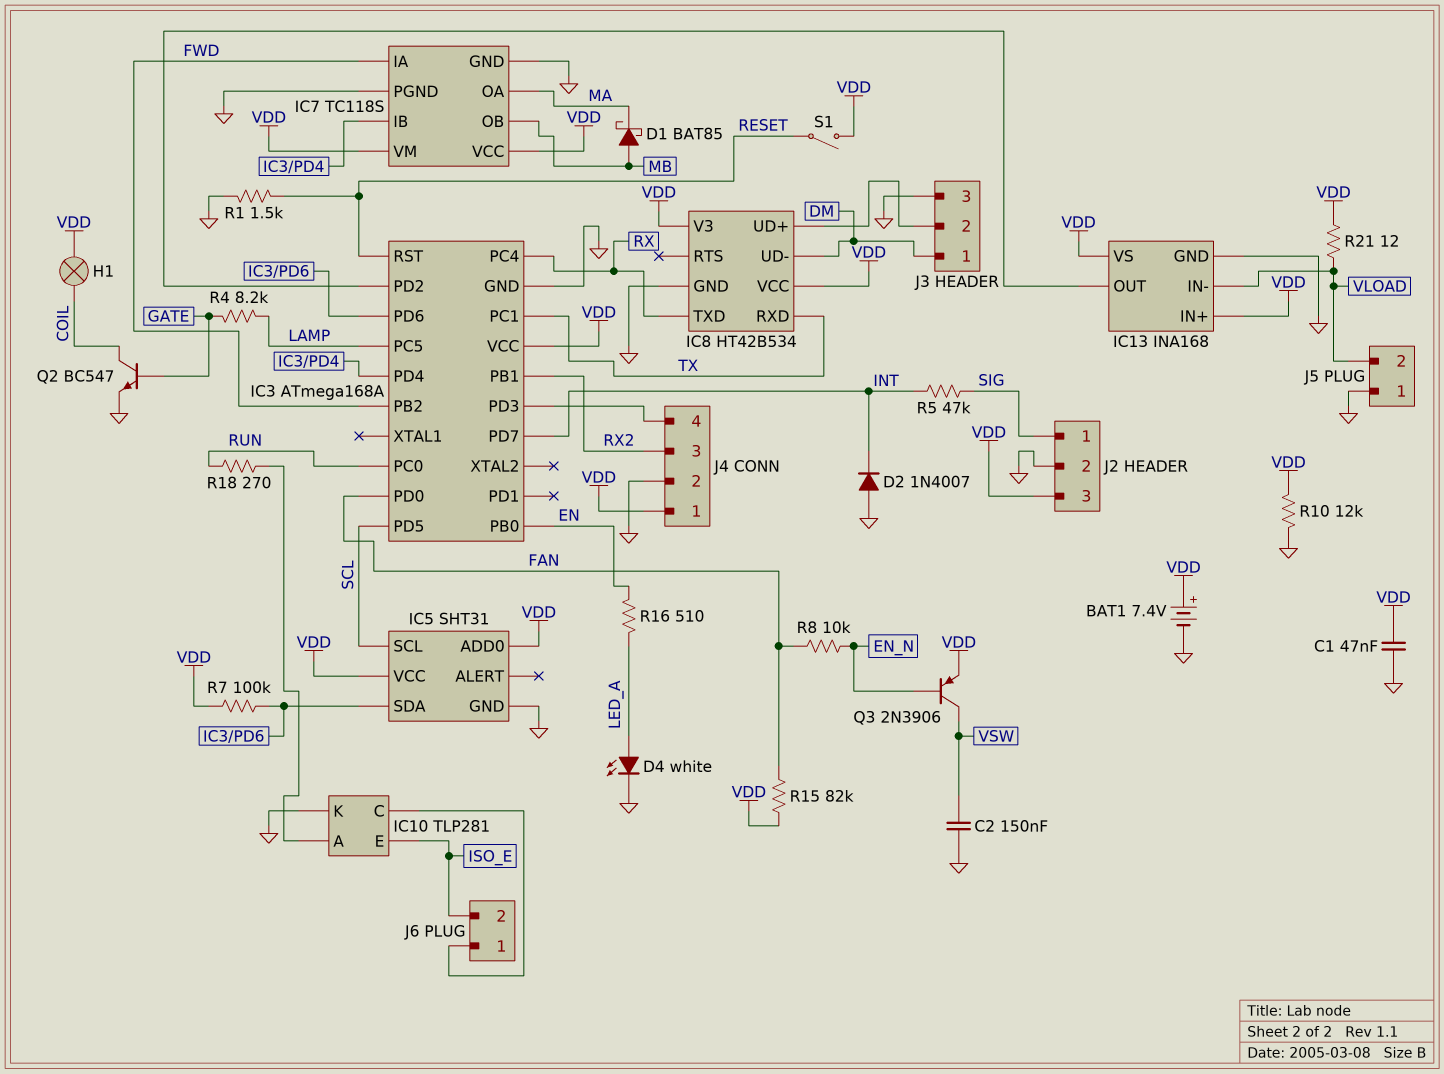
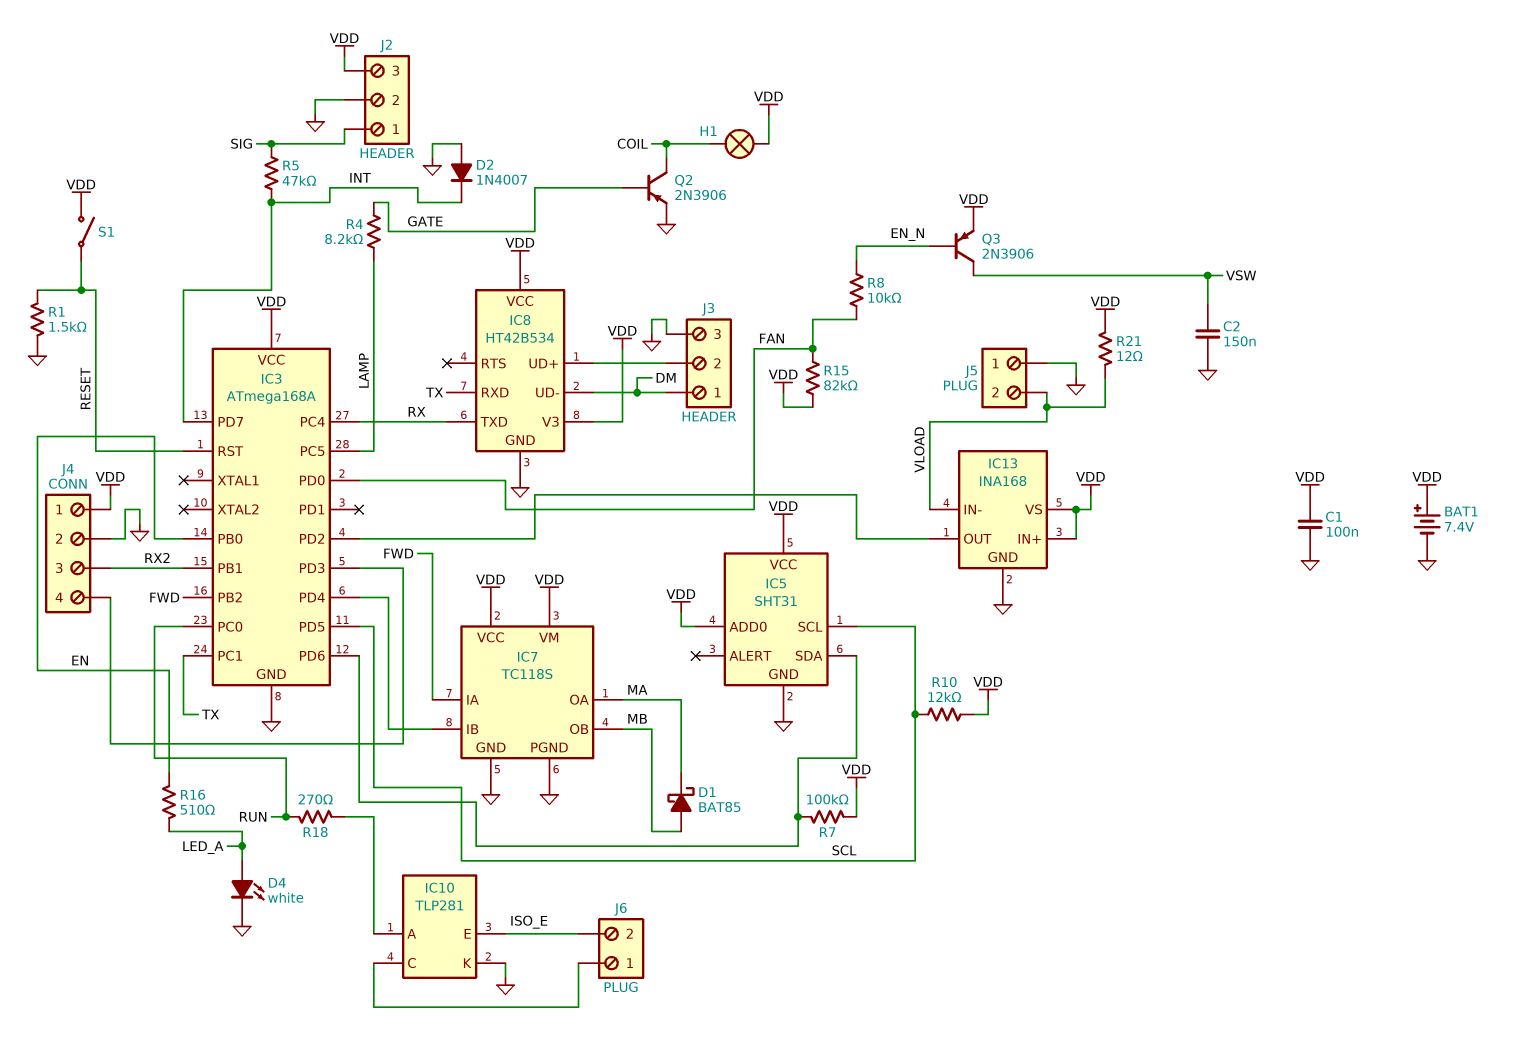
C1: 47nF (GND, VDD) -> 100nF (GND, VDD)
Q2: NPN BC547 (B GATE, C COIL, E GND) -> PNP 2N3906 (B GATE, C COIL, E GND)
R10: 12k (GND, VDD) -> 12k (SCL, VDD)

